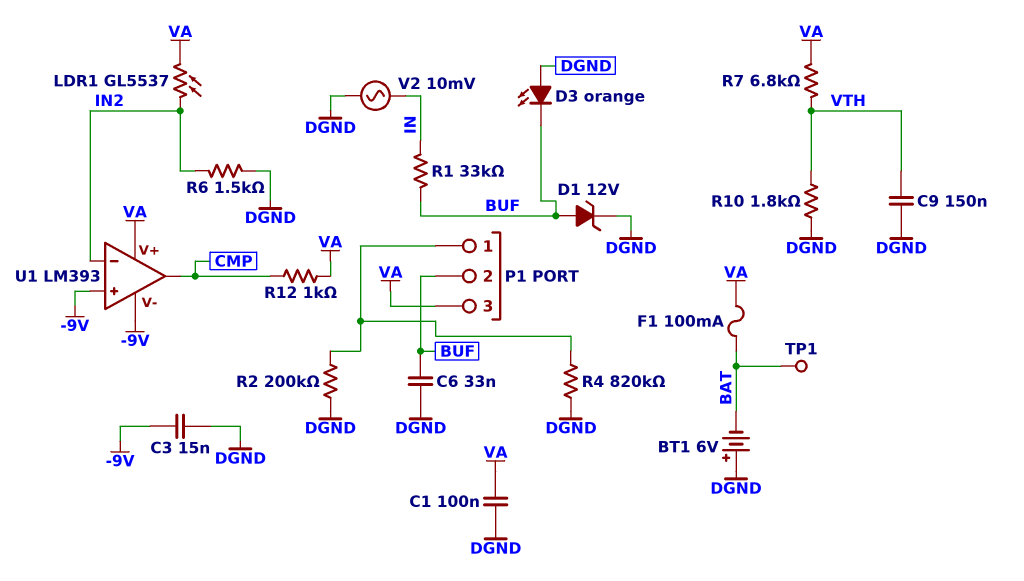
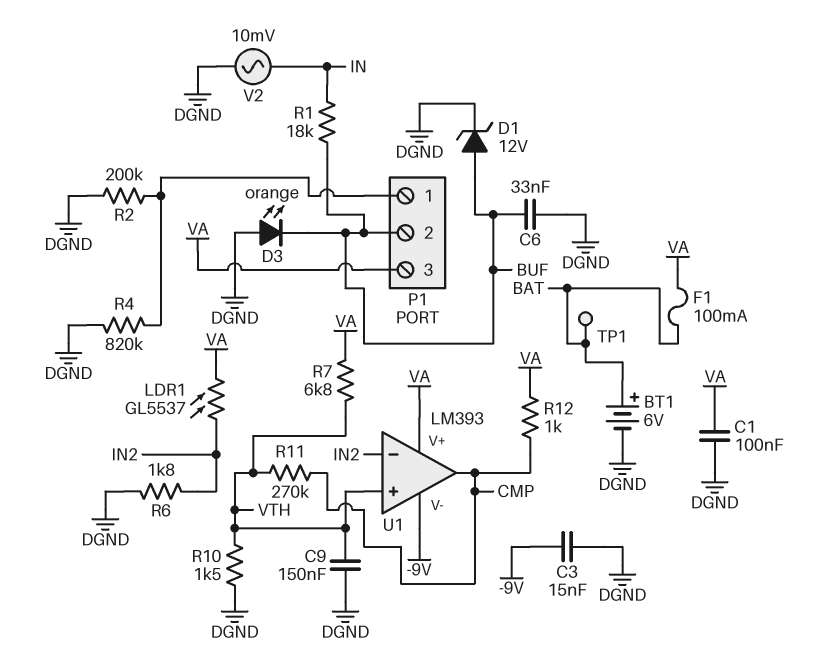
BT1: 6V (plus DGND, minus BAT) -> 6V (plus BAT, minus DGND)
R1: 33k (BUF, IN) -> 18k (BUF, IN)
R6: 1.5k (DGND, IN2) -> 1.8k (DGND, IN2)
R10: 1.8k (DGND, VTH) -> 1.5k (DGND, VTH)
R11: none -> 270k (CMP, VTH)
U1 pin in+: -9V -> VTH

